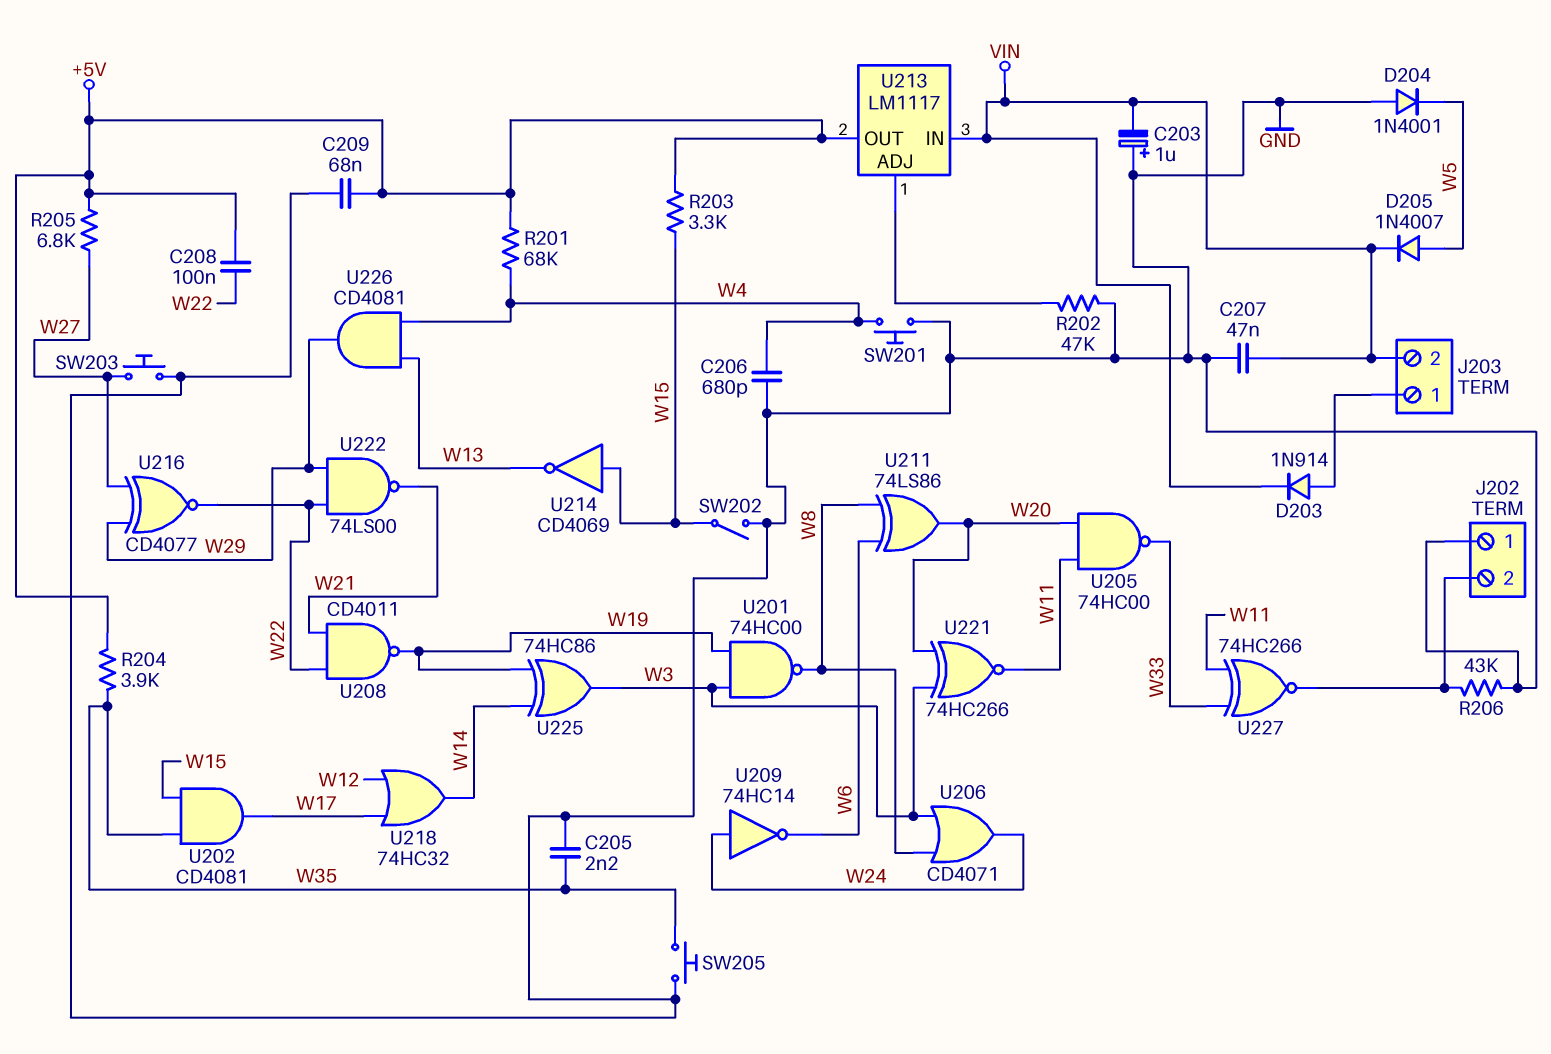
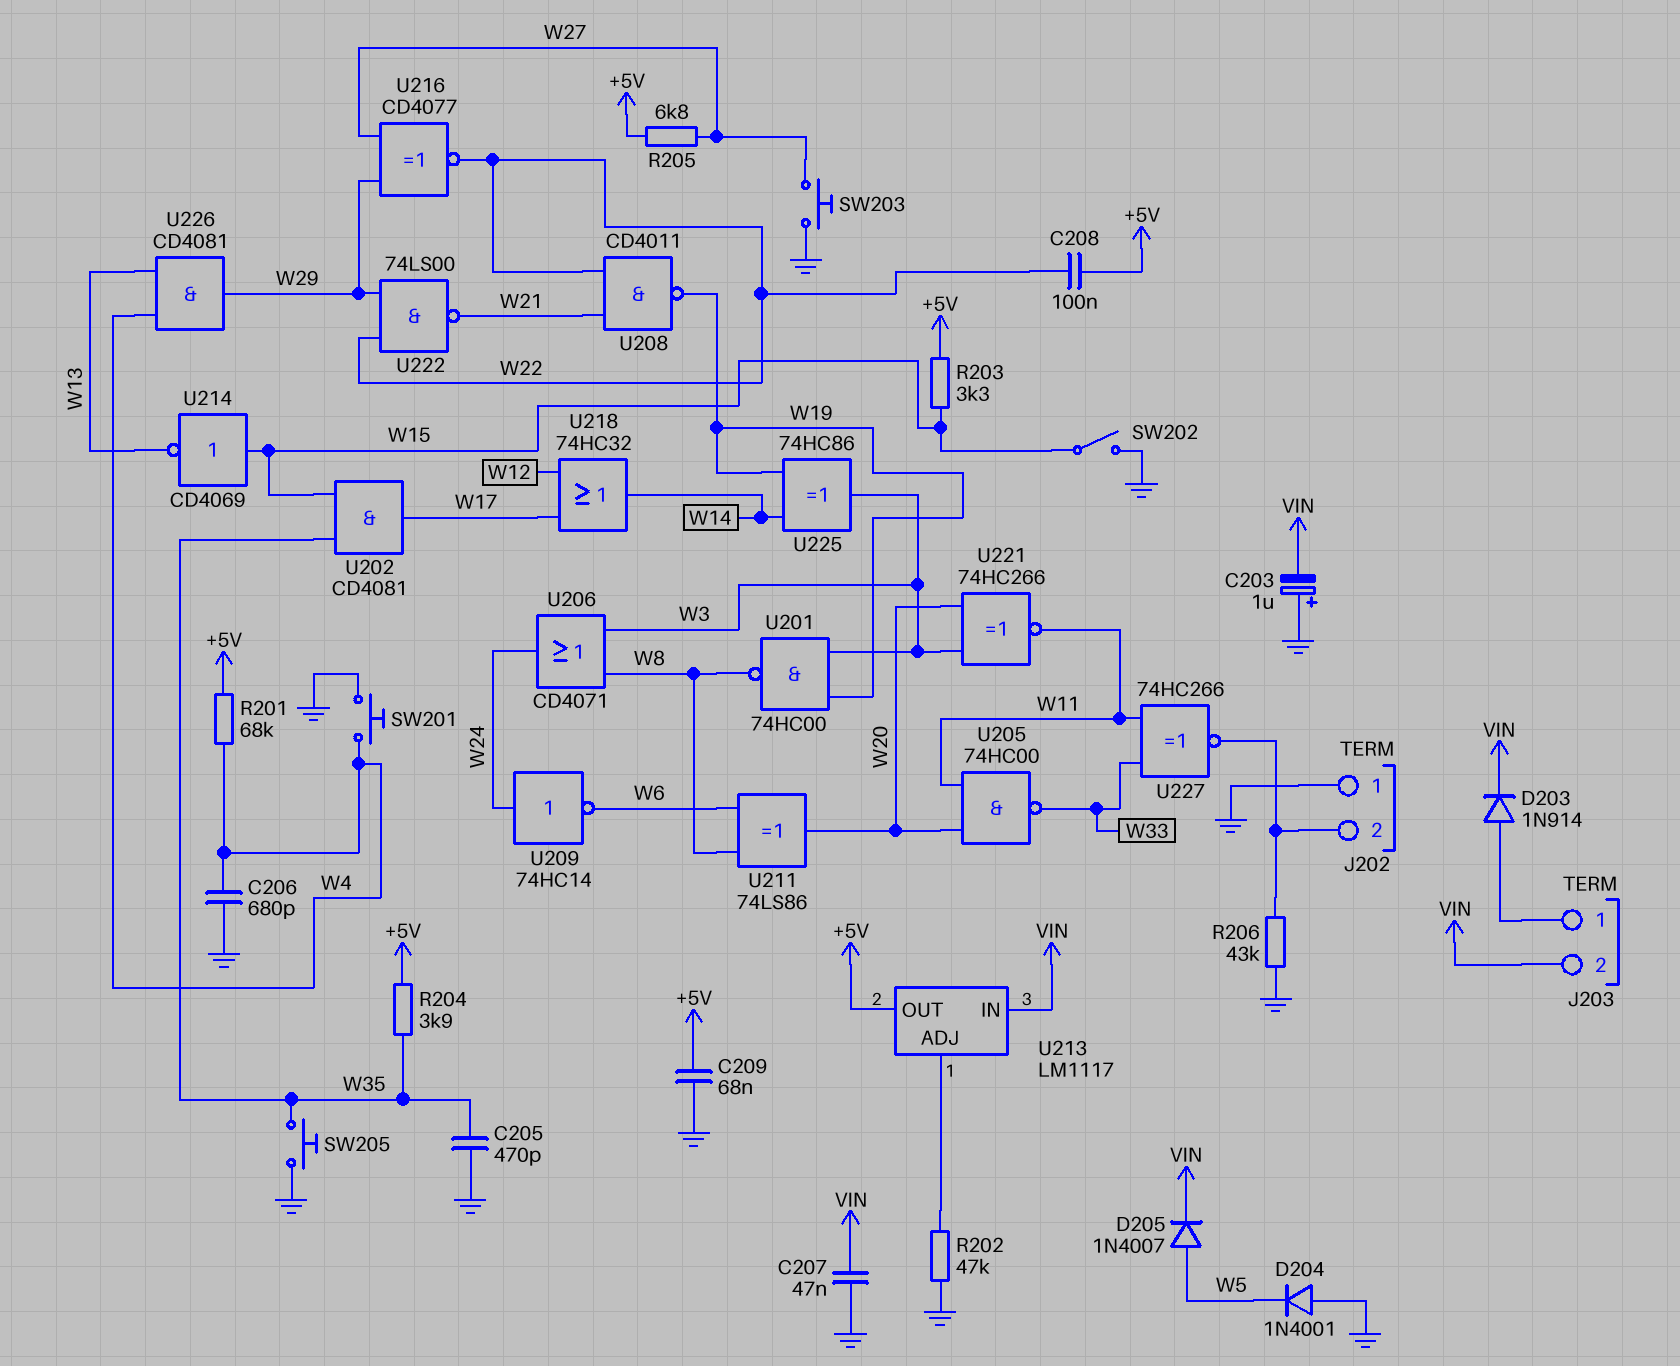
C205: 2.2nF (GND, W35) -> 470pF (GND, W35)

